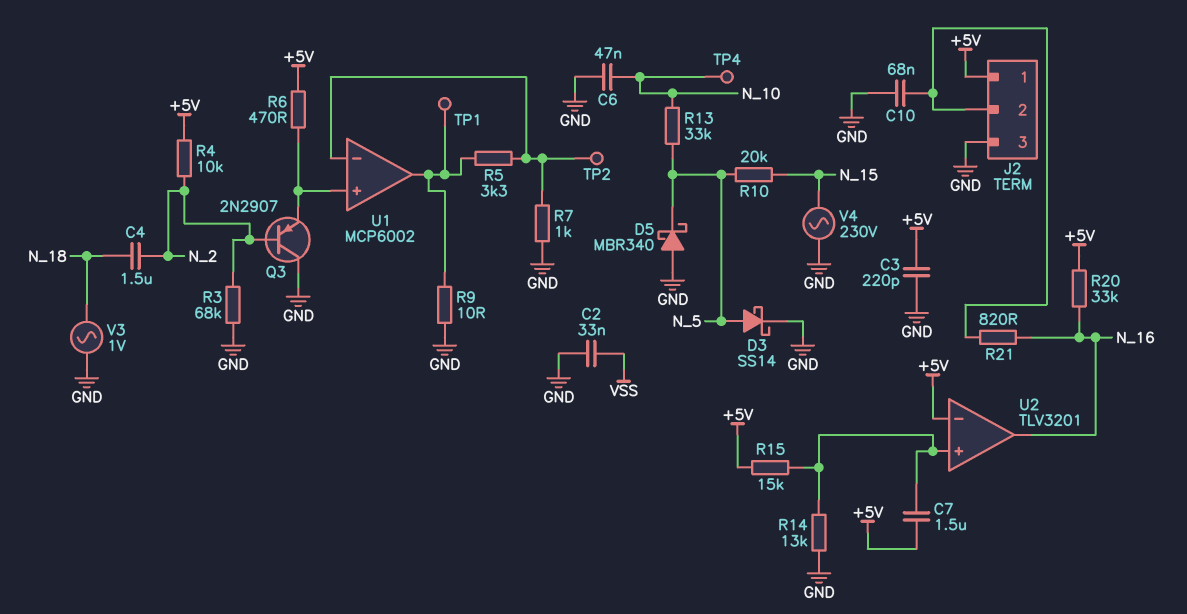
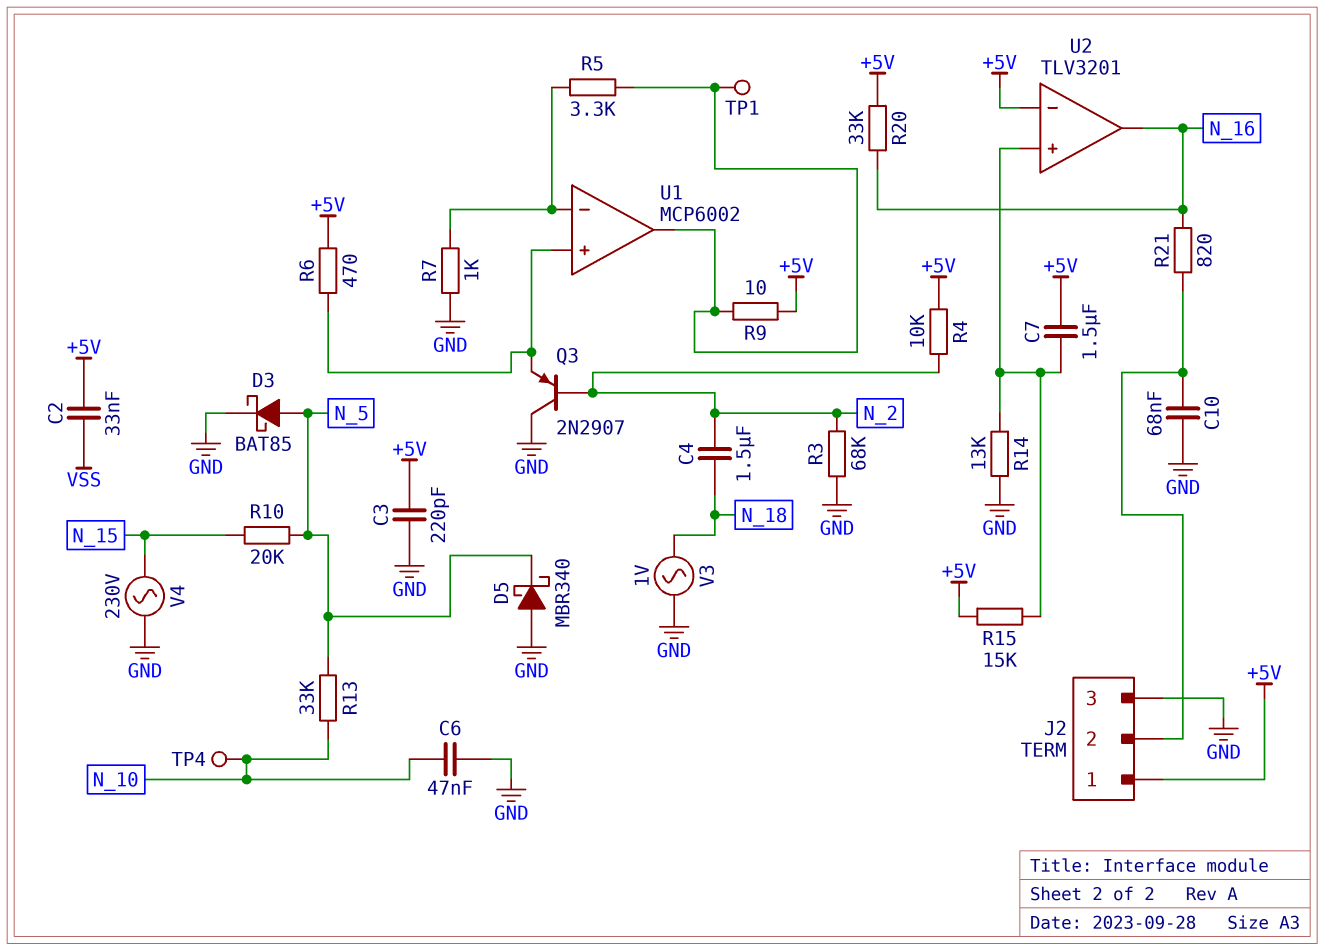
C2: 33nF (GND, VSS) -> 33nF (+5V, VSS)
D3: schottky SS14 (A N_5, K GND) -> schottky BAT85 (A N_5, K GND)
R9: 10 (GND, U1/out) -> 10 (+5V, U1/out)
TP2: test point (U1/in-) -> none

